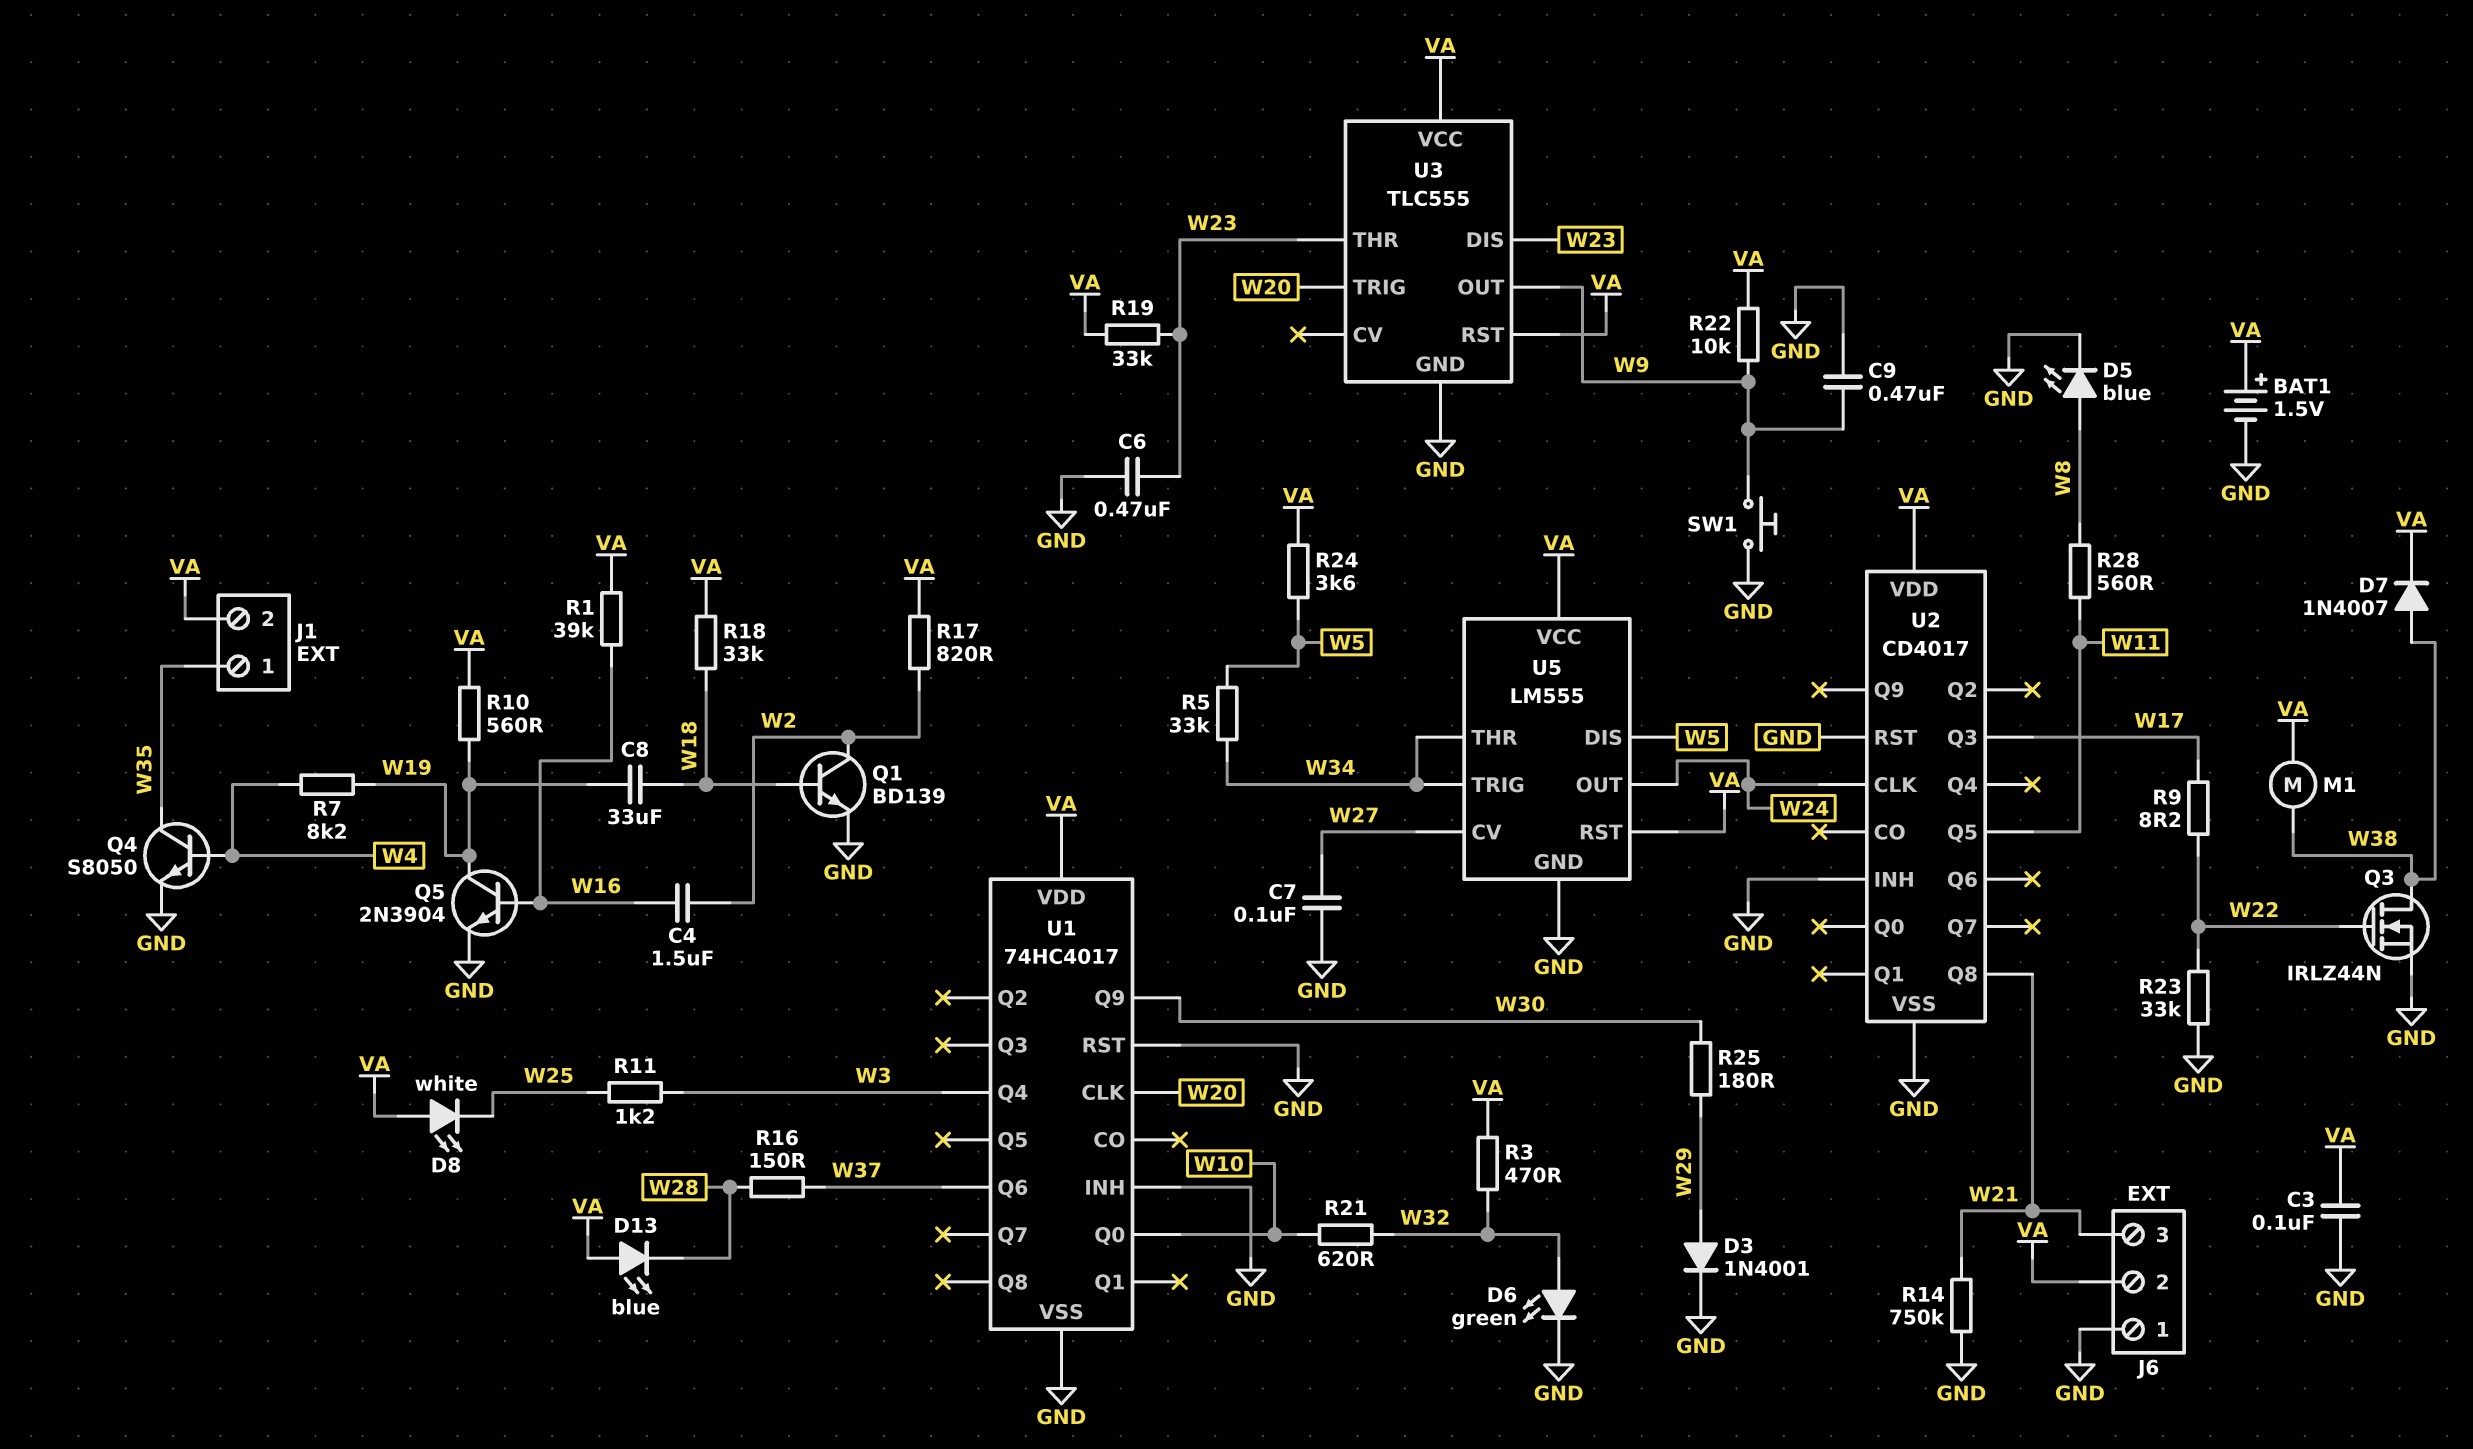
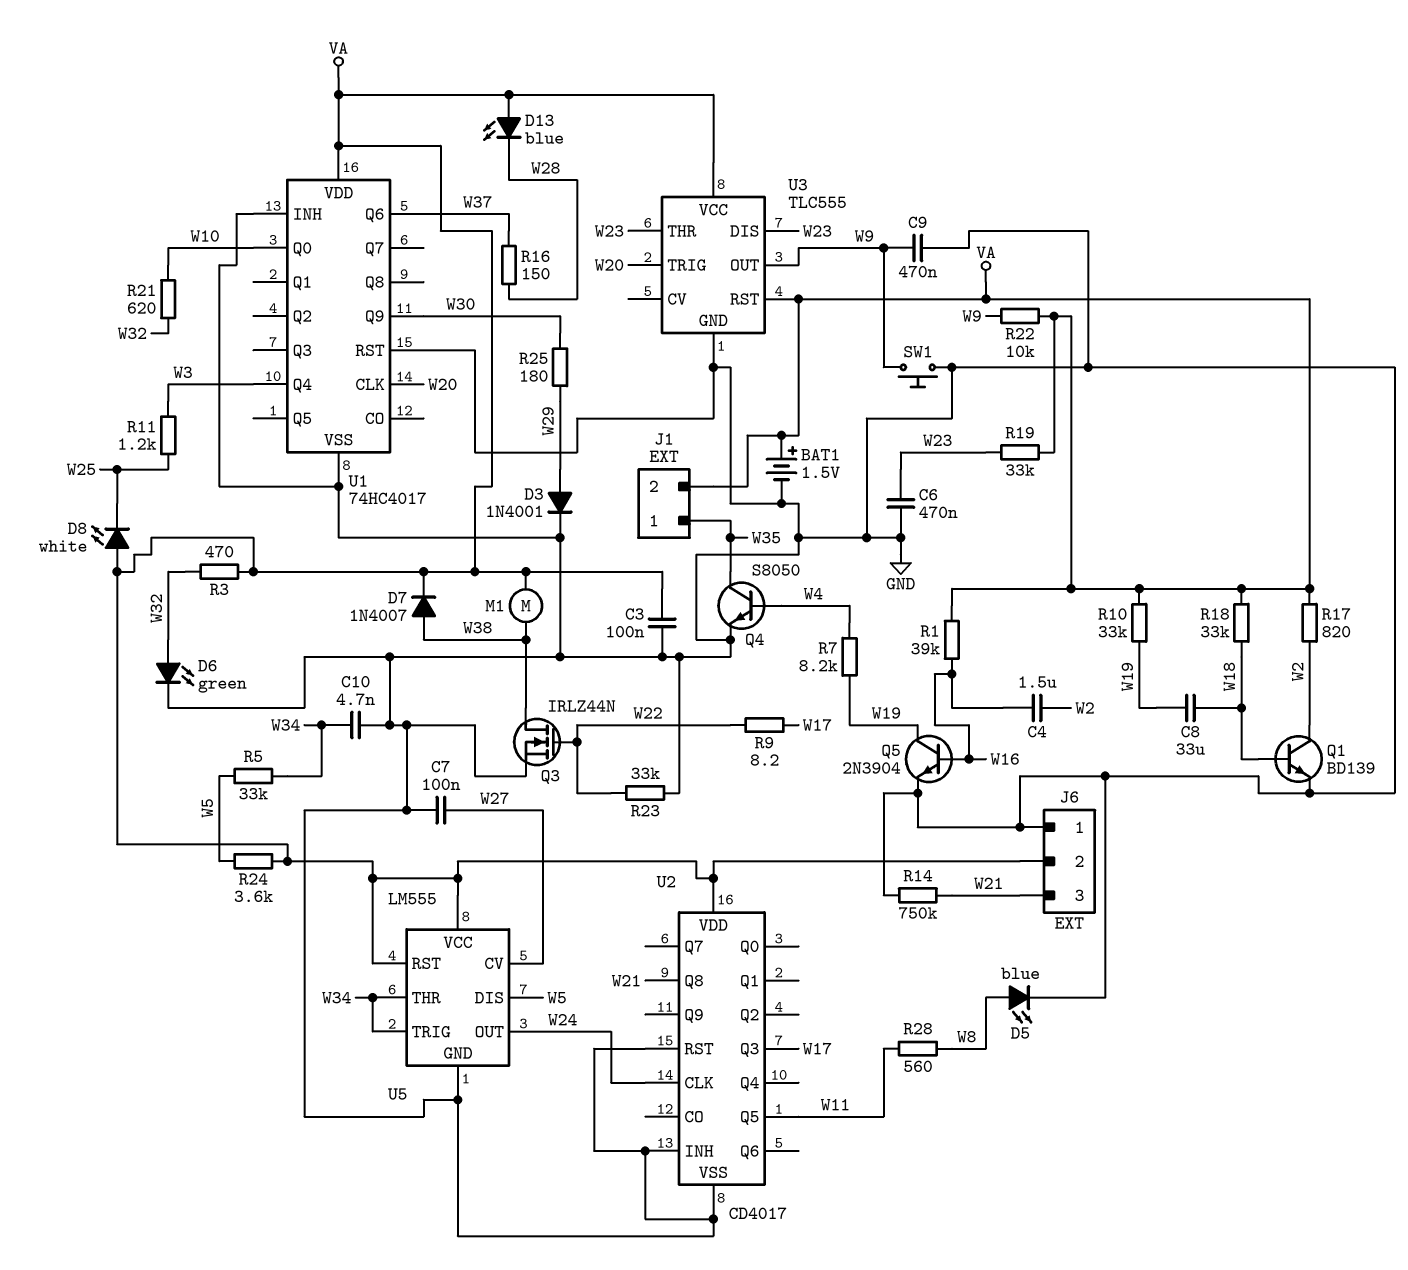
C10: none -> 4.7nF (GND, W34)
R10: 560 (VA, W19) -> 33k (VA, W19)

